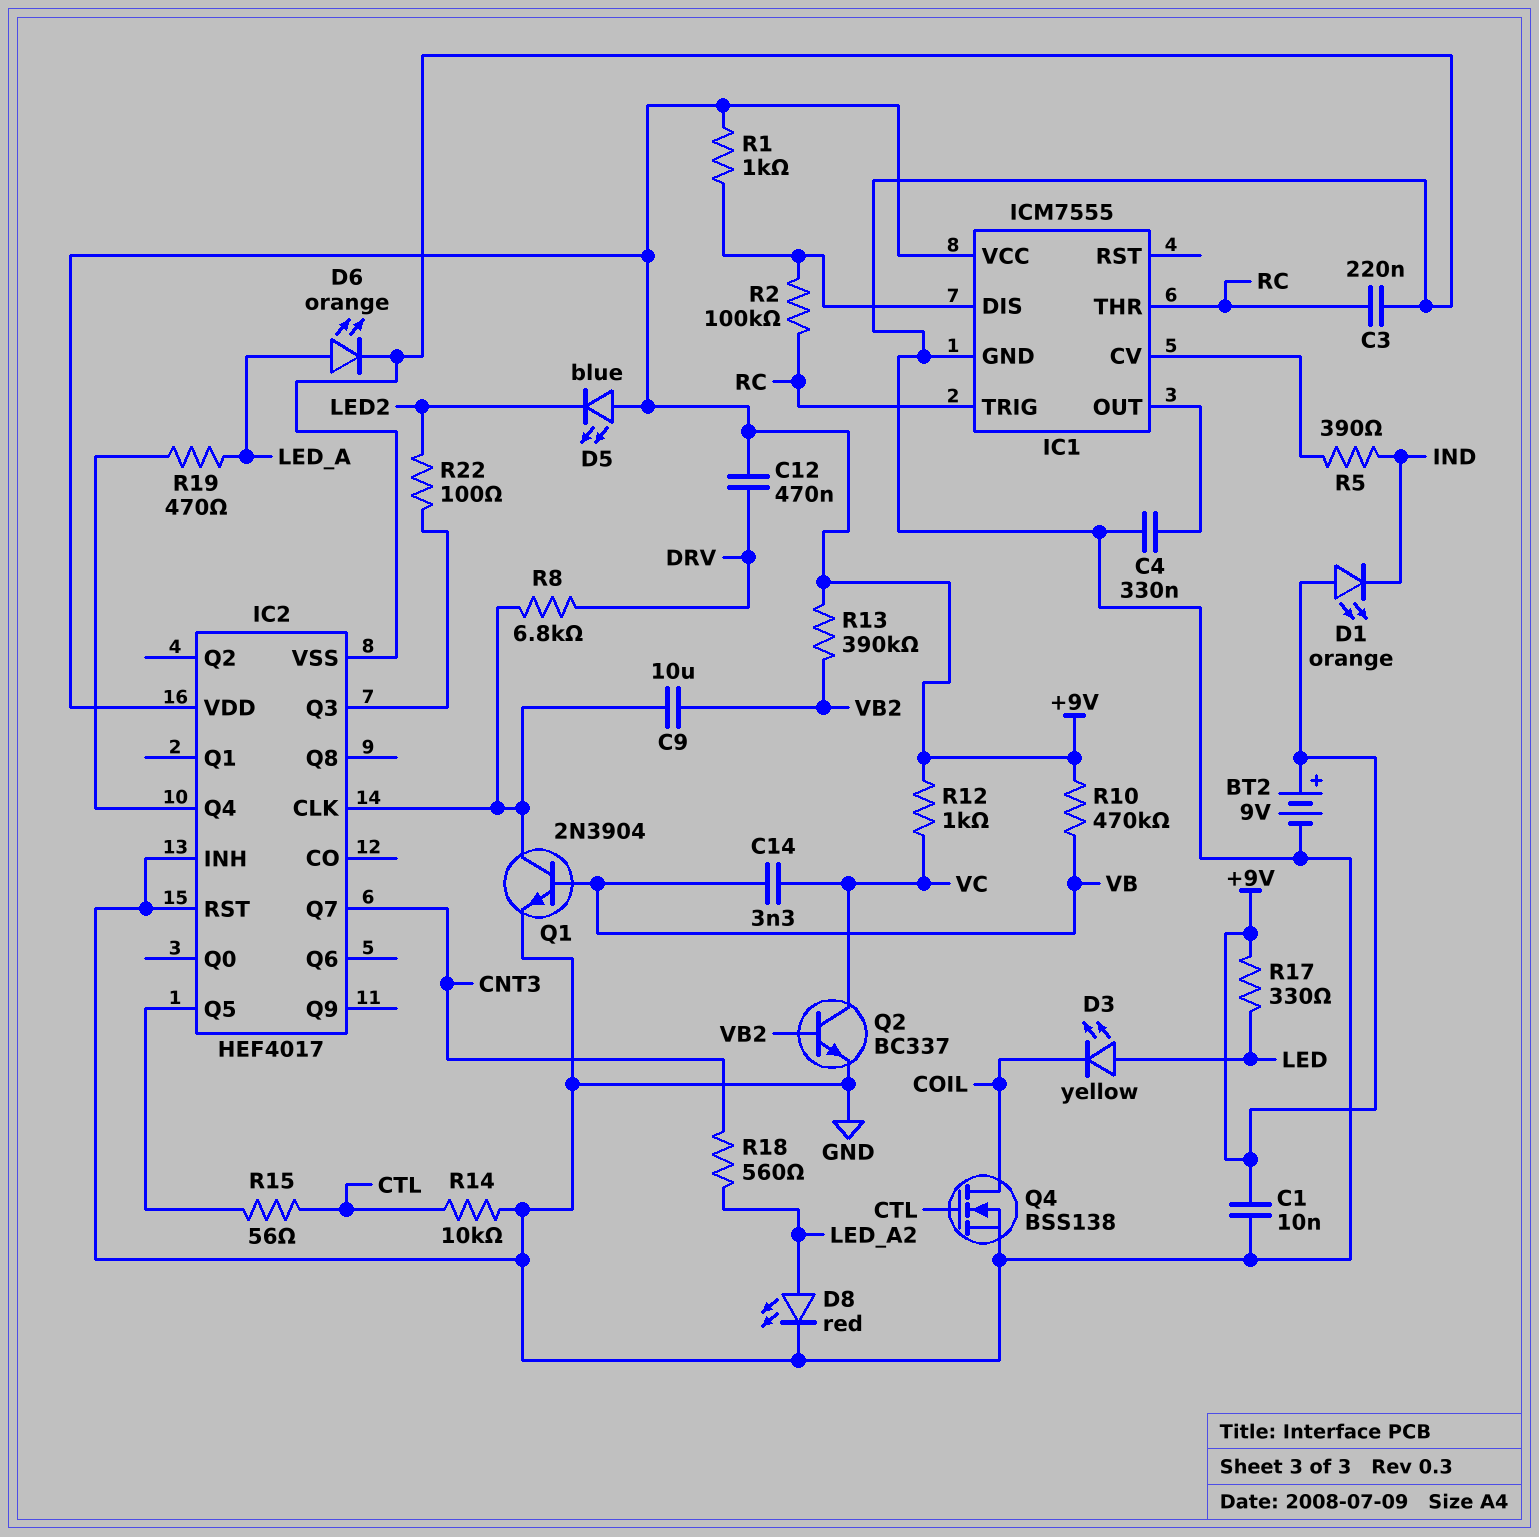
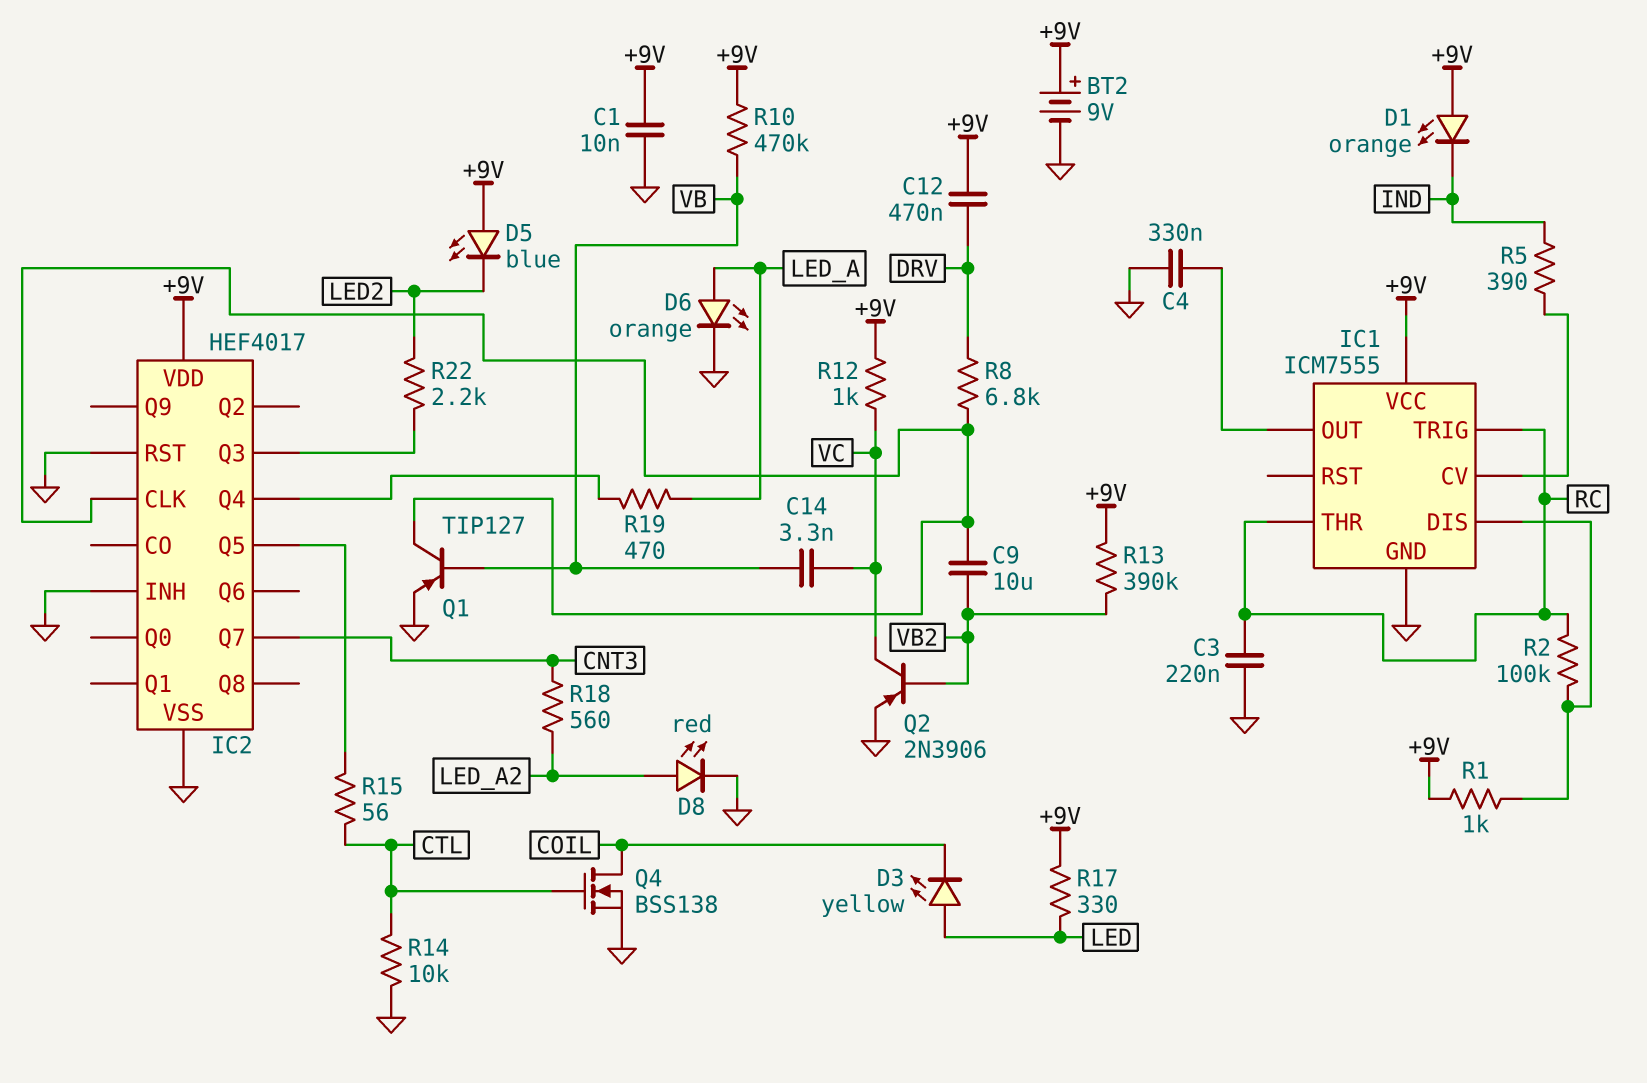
Q1: NPN 2N3904 (B VB, C IC2/CLK, E GND) -> PNP TIP127 (B VB, C IC2/CLK, E GND)
Q2: NPN BC337 (B VB2, C VC, E GND) -> PNP 2N3906 (B VB2, C VC, E GND)
R22: 100 (IC2/Q3, LED2) -> 2.2k (IC2/Q3, LED2)

